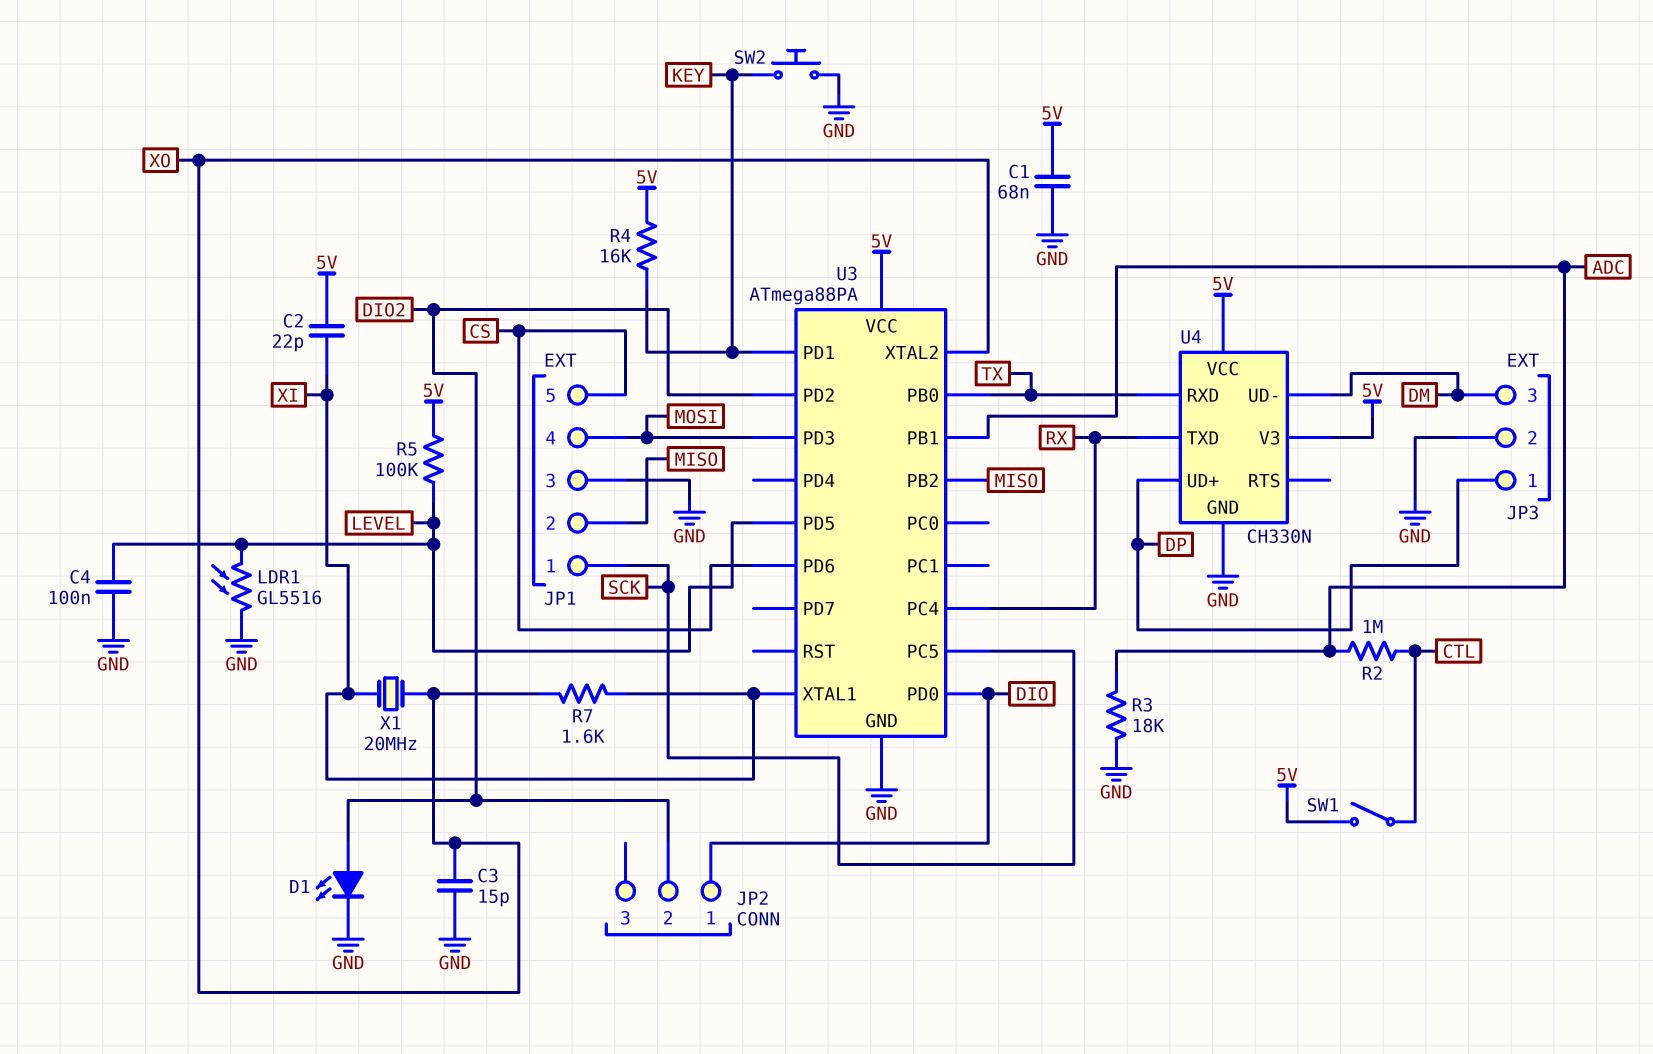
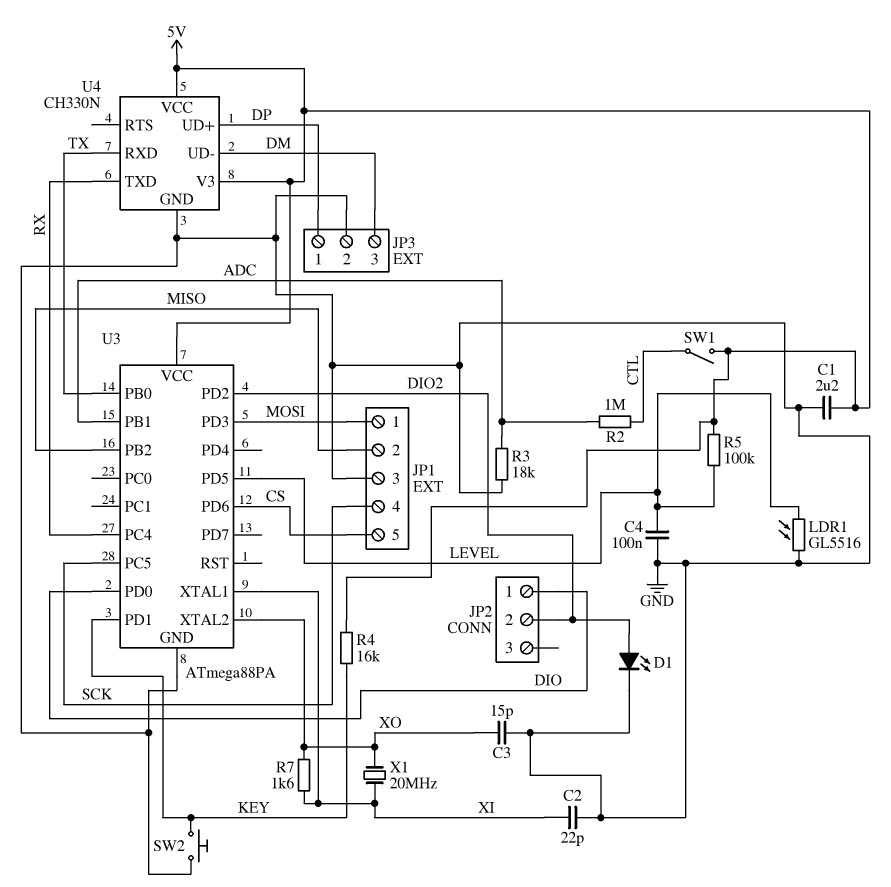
C1: 68nF (5V, GND) -> 2.2uF (5V, GND)
C2: 22pF (5V, XI) -> 22pF (GND, XI)
JP1 pin 1: SCK -> MOSI
JP1 pin 4: MOSI -> SCK

